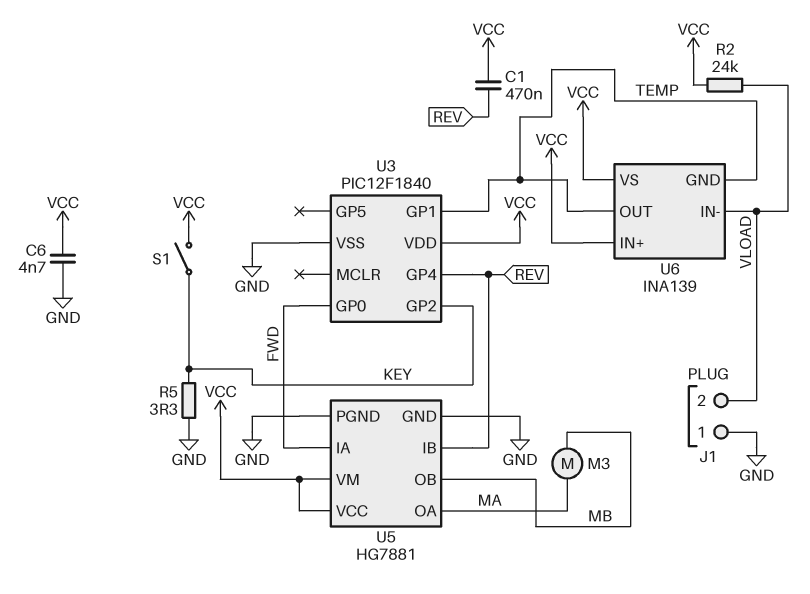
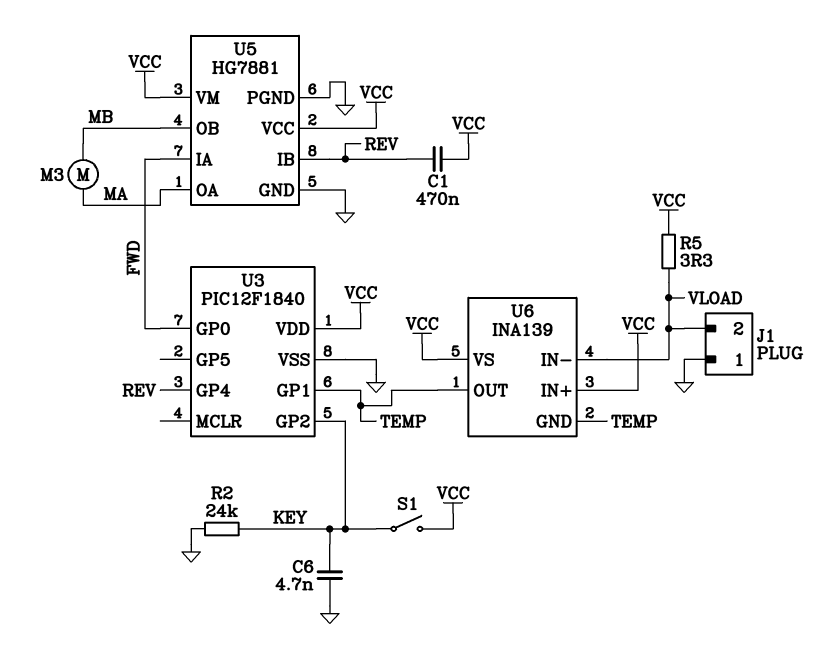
C6: 4.7nF (GND, VCC) -> 4.7nF (GND, KEY)
R2: 24k (VCC, VLOAD) -> 24k (GND, KEY)
R5: 3.3 (GND, KEY) -> 3.3 (VCC, VLOAD)

